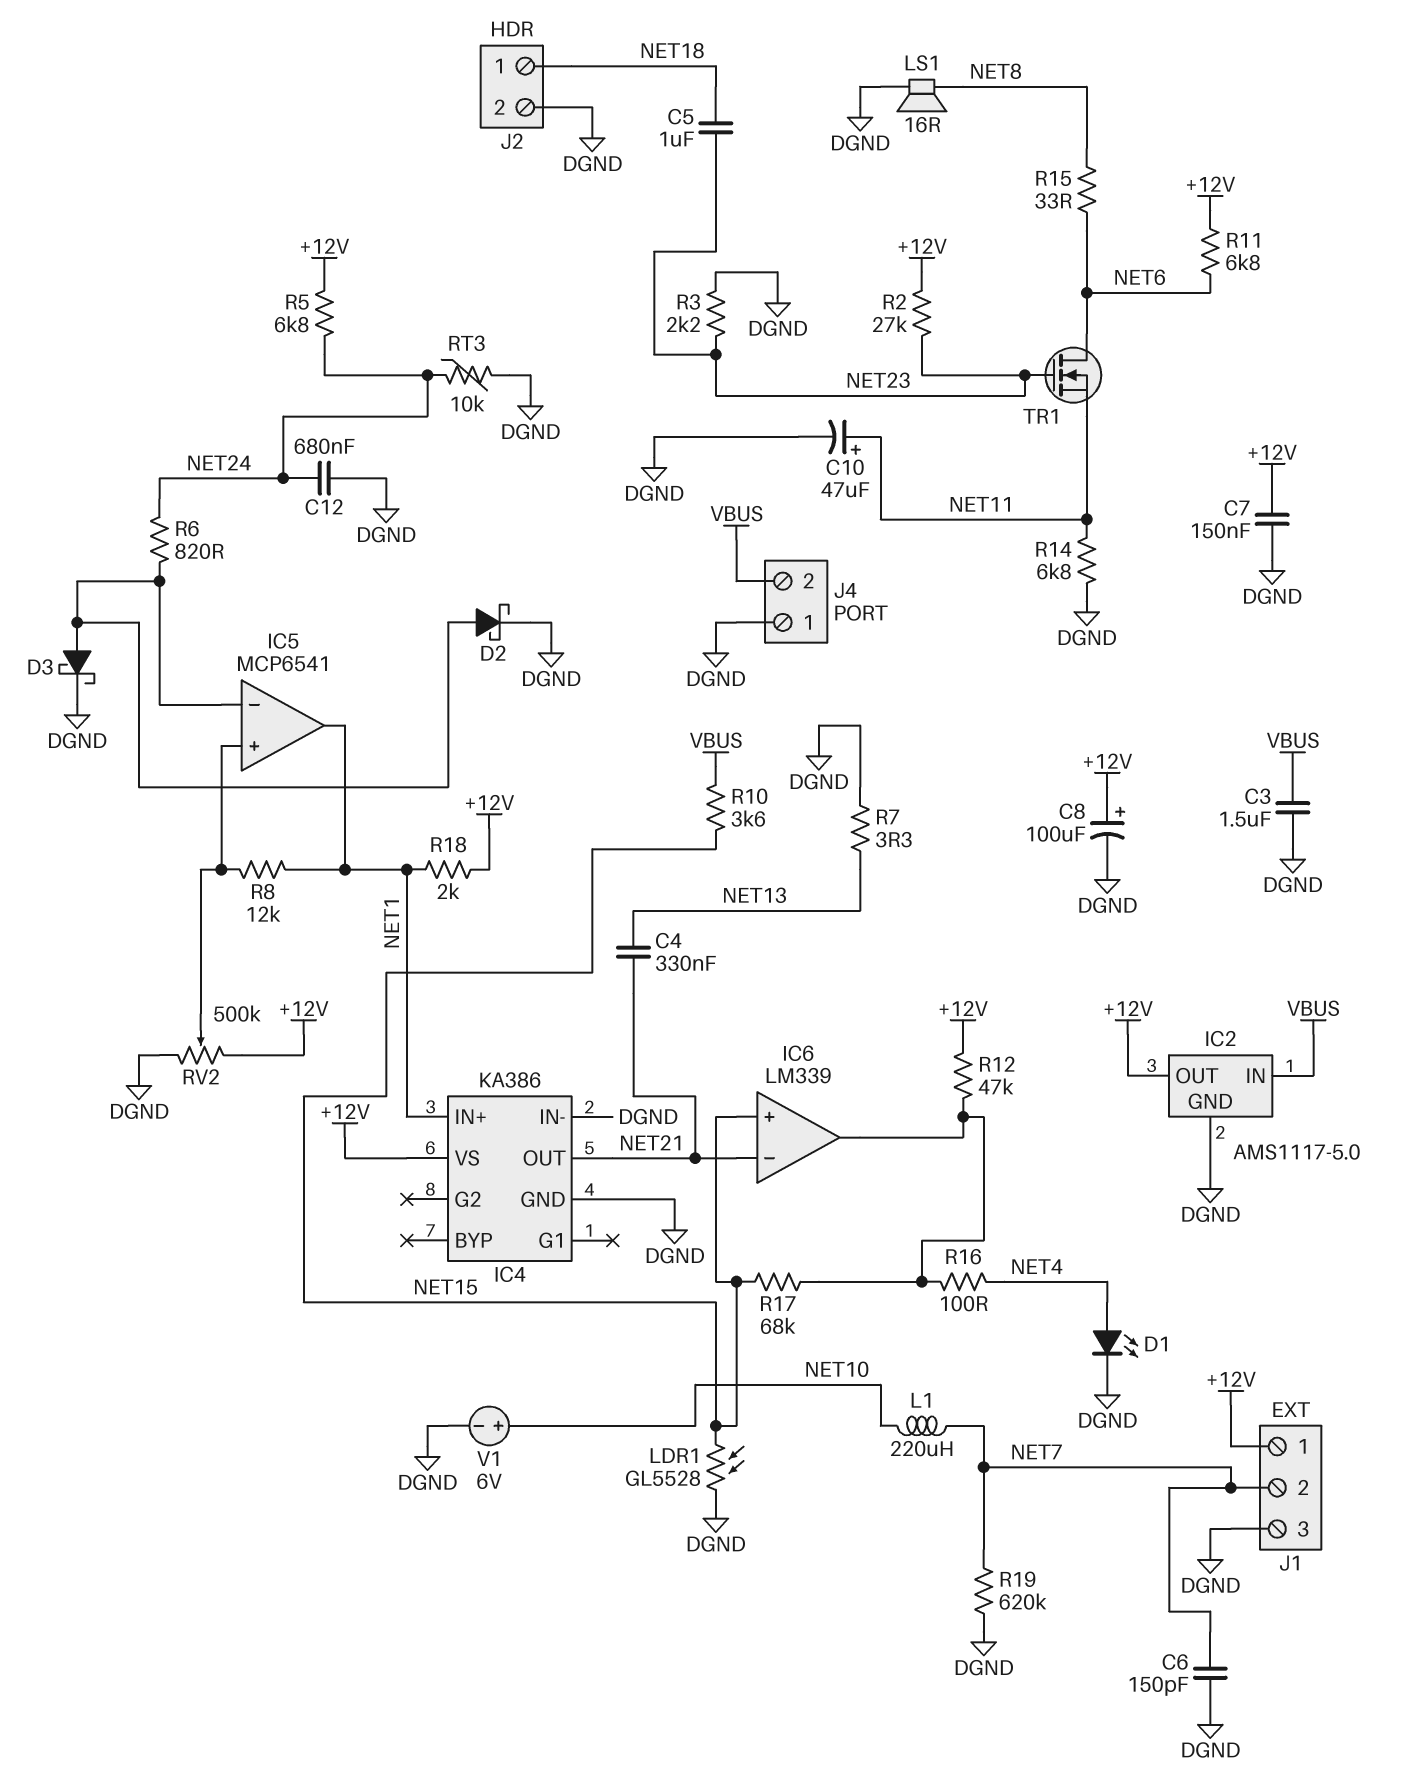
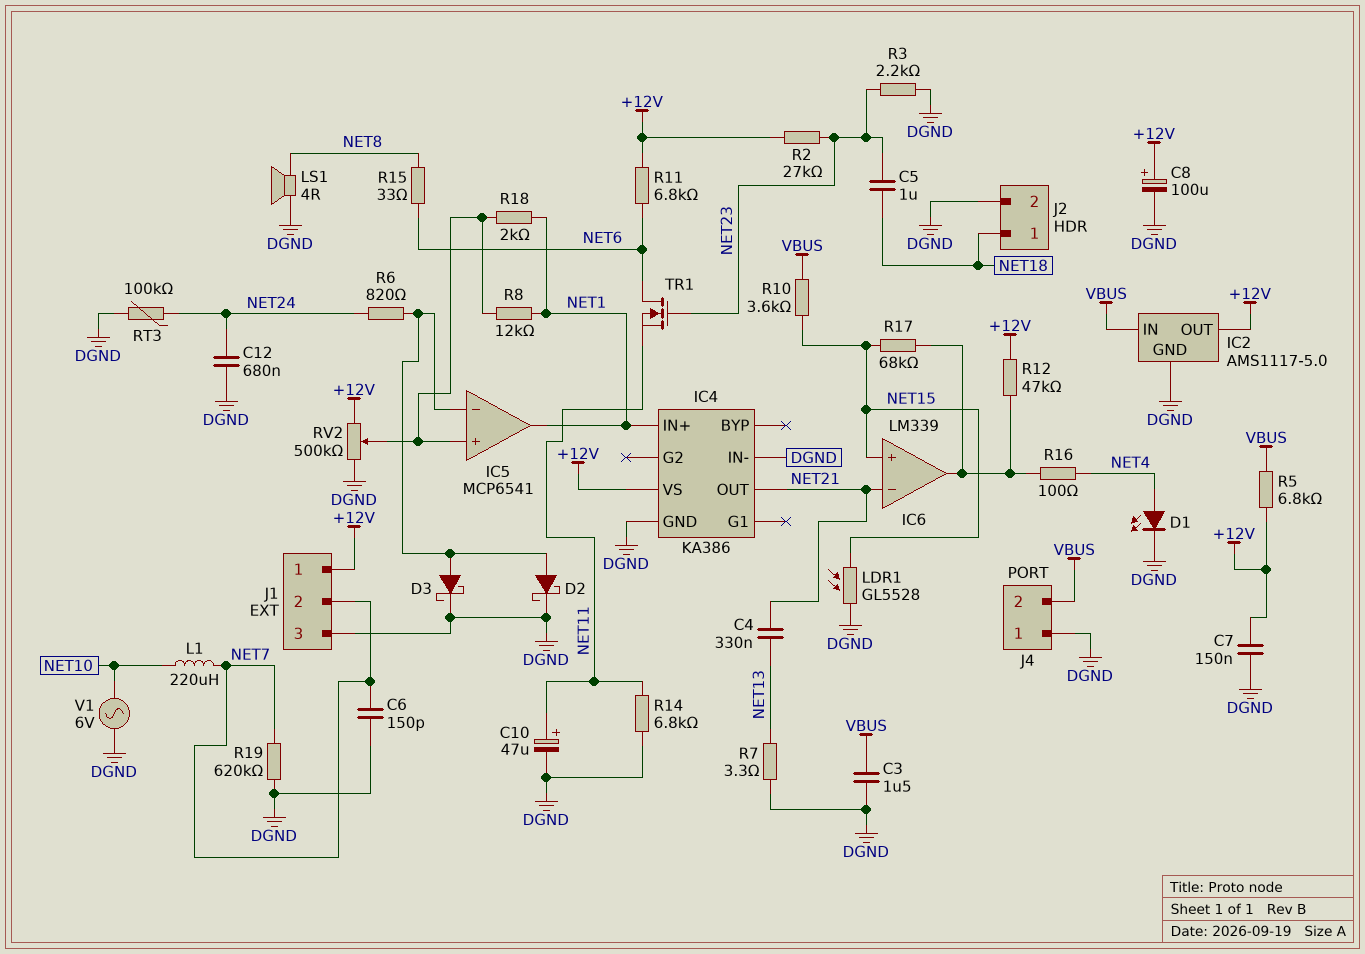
LS1: speaker 16R (DGND, NET8) -> speaker 4R (DGND, NET8)
R5: 6.8k (+12V, NET24) -> 6.8k (+12V, VBUS)
R18: 2k (+12V, NET1) -> 2k (IC5/in+, NET1)
RT3: 10k (DGND, NET24) -> 100k (DGND, NET24)
V1: 6V (plus NET10, minus DGND) -> AC 6V (DGND, NET10)

